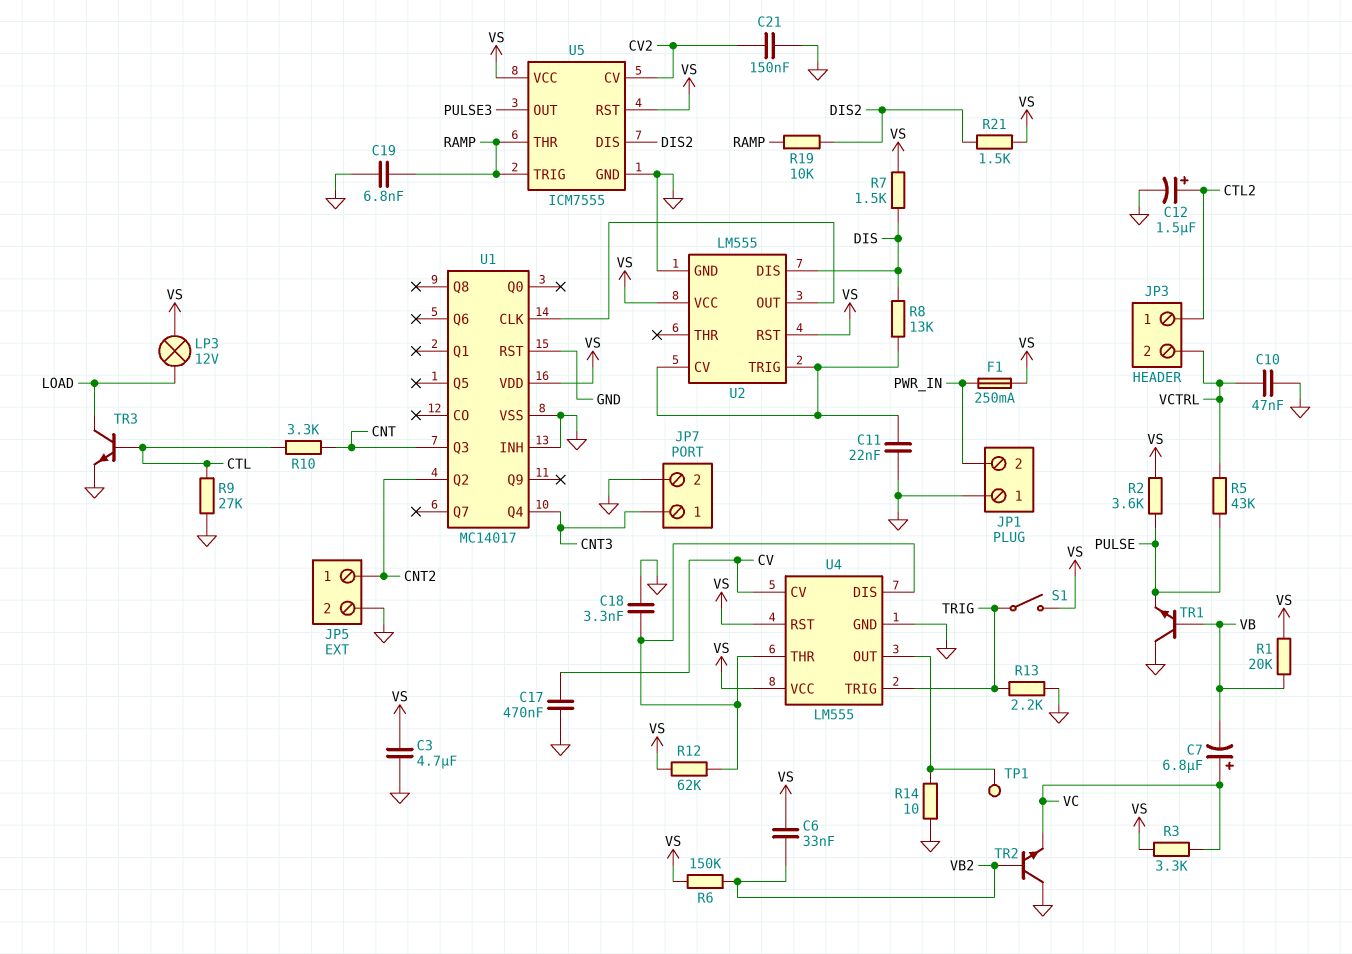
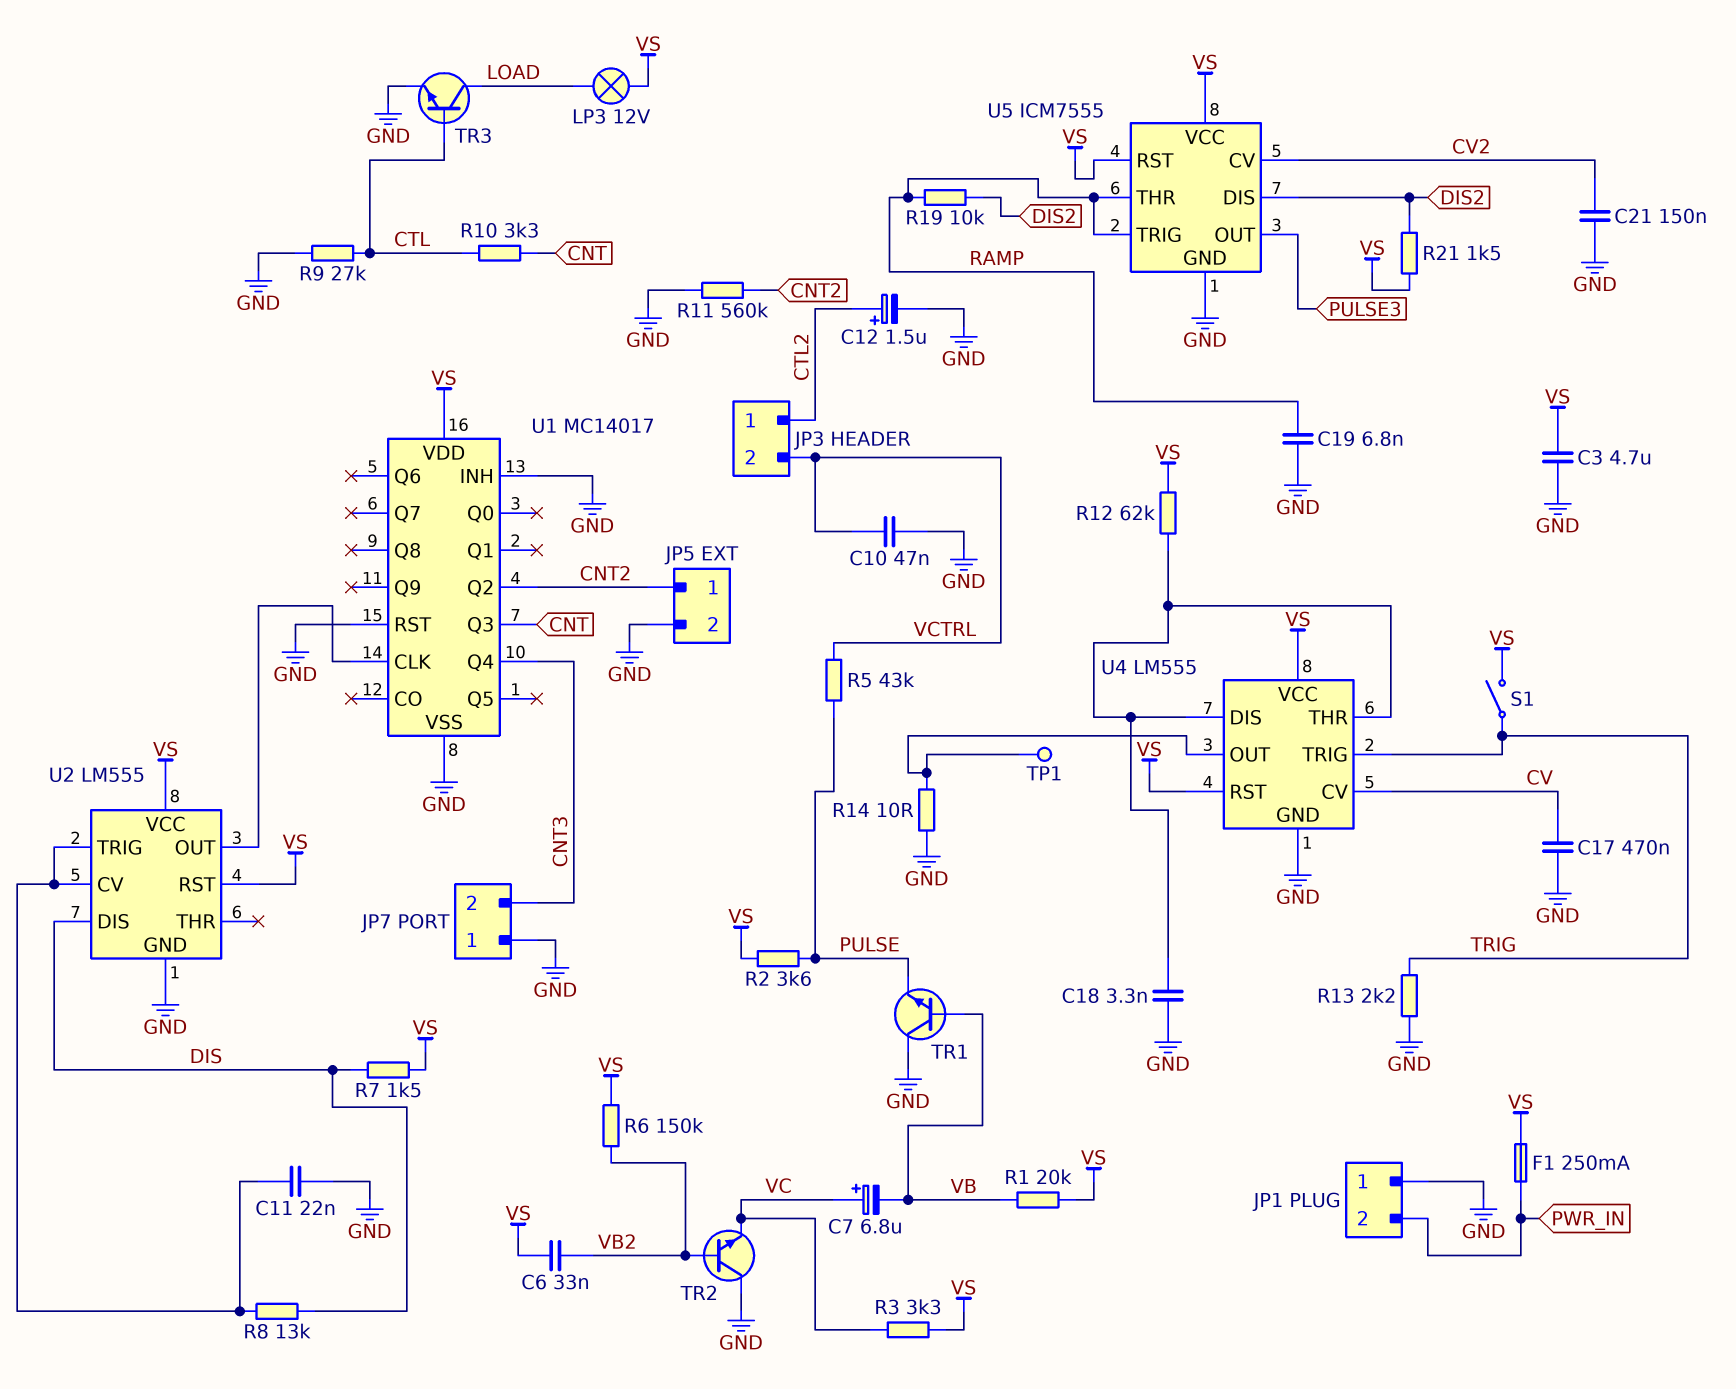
JP7 pin 1: CNT3 -> GND
JP7 pin 2: GND -> CNT3
R11: none -> 560k (CNT2, GND)

